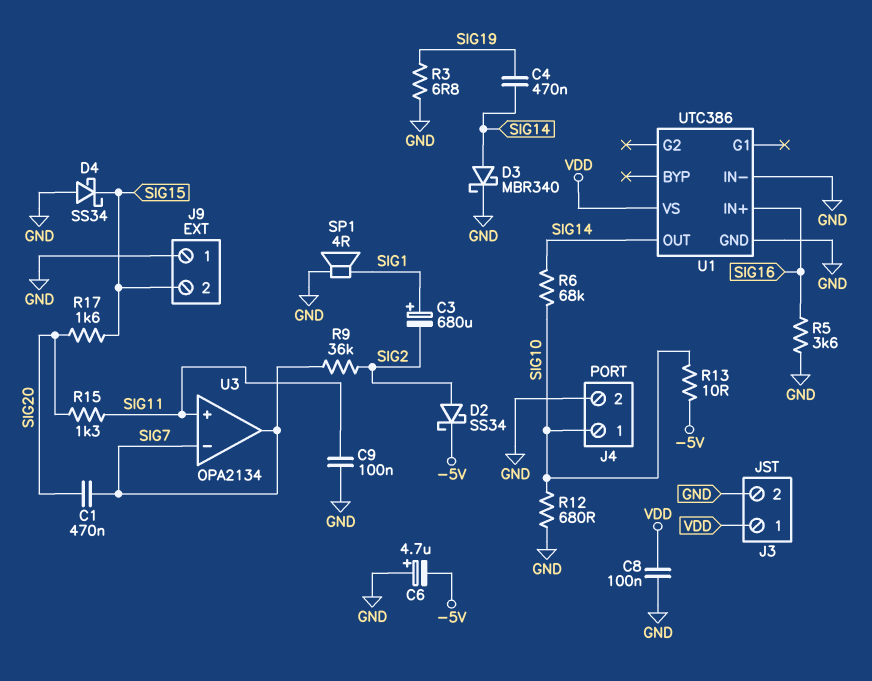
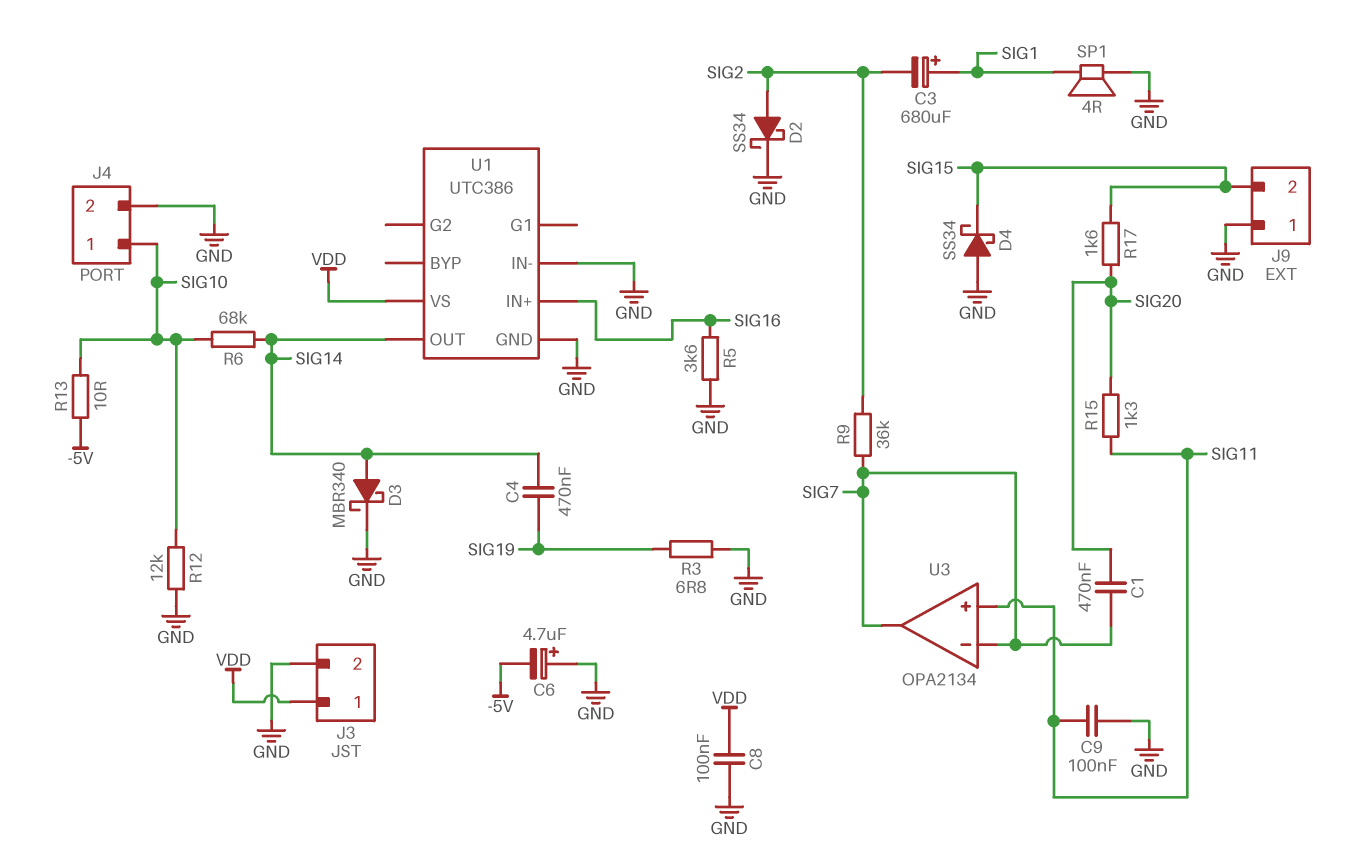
D2: schottky SS34 (A SIG2, K -5V) -> schottky SS34 (A SIG2, K GND)
R12: 680 (GND, SIG10) -> 12k (GND, SIG10)

